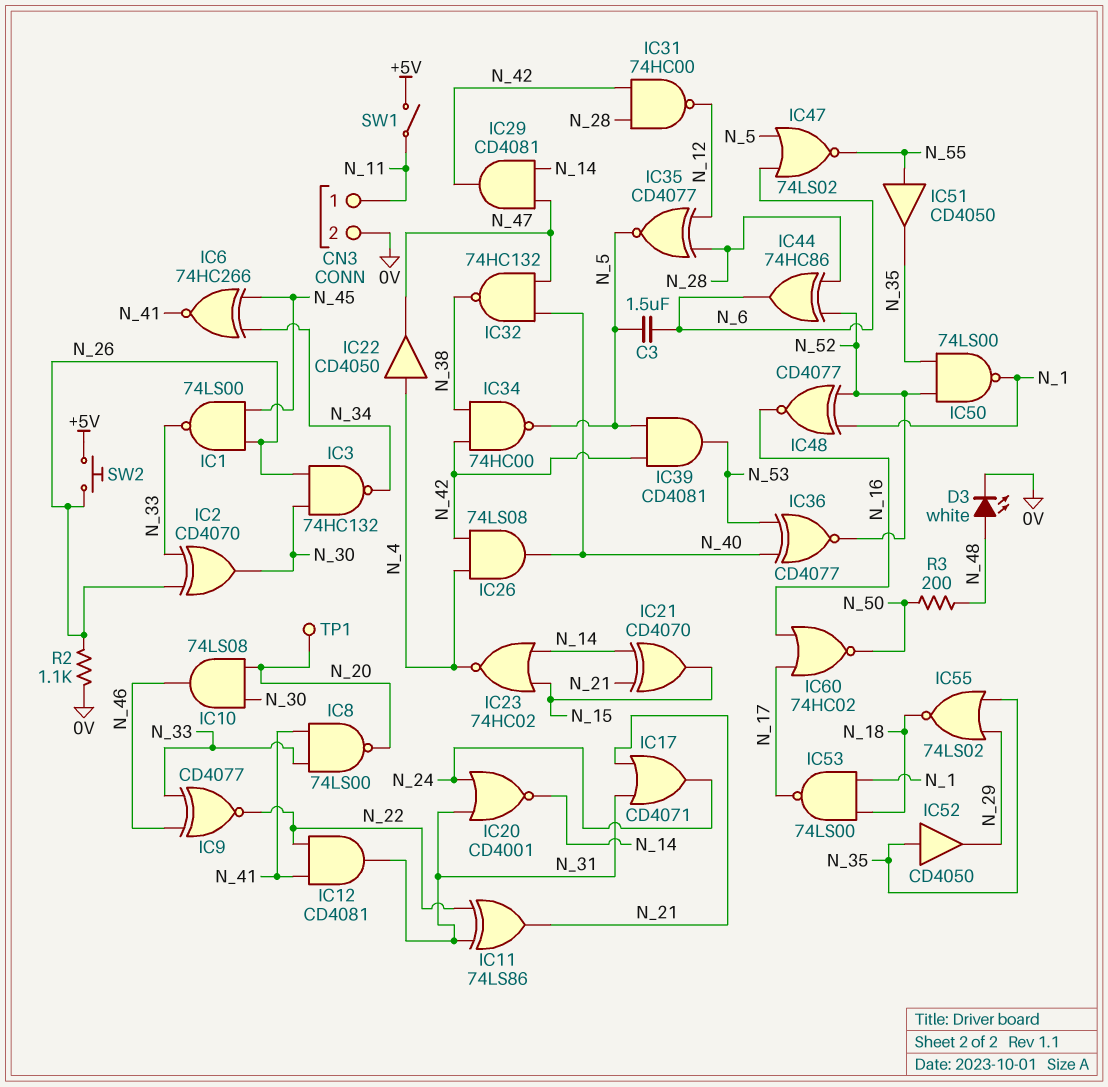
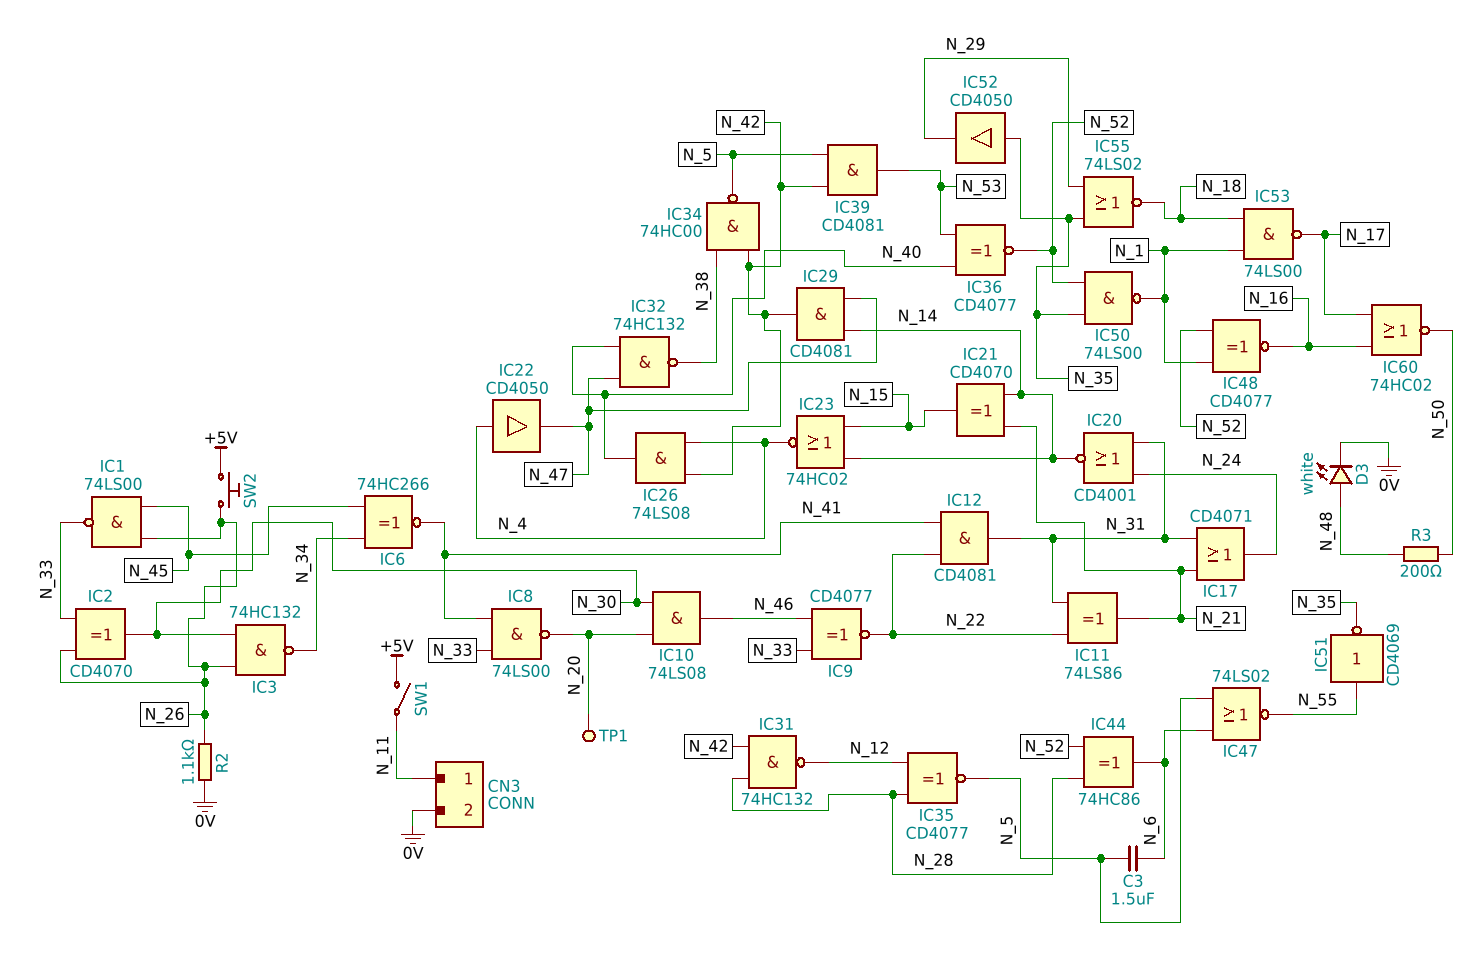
IC31: NAND 74HC00 (in N_28, in N_42, out N_12) -> NAND 74HC132 (in N_28, in N_42, out N_12)
IC51: buffer CD4050 (in N_55, out N_35) -> NOT CD4069 (in N_55, out N_35)

